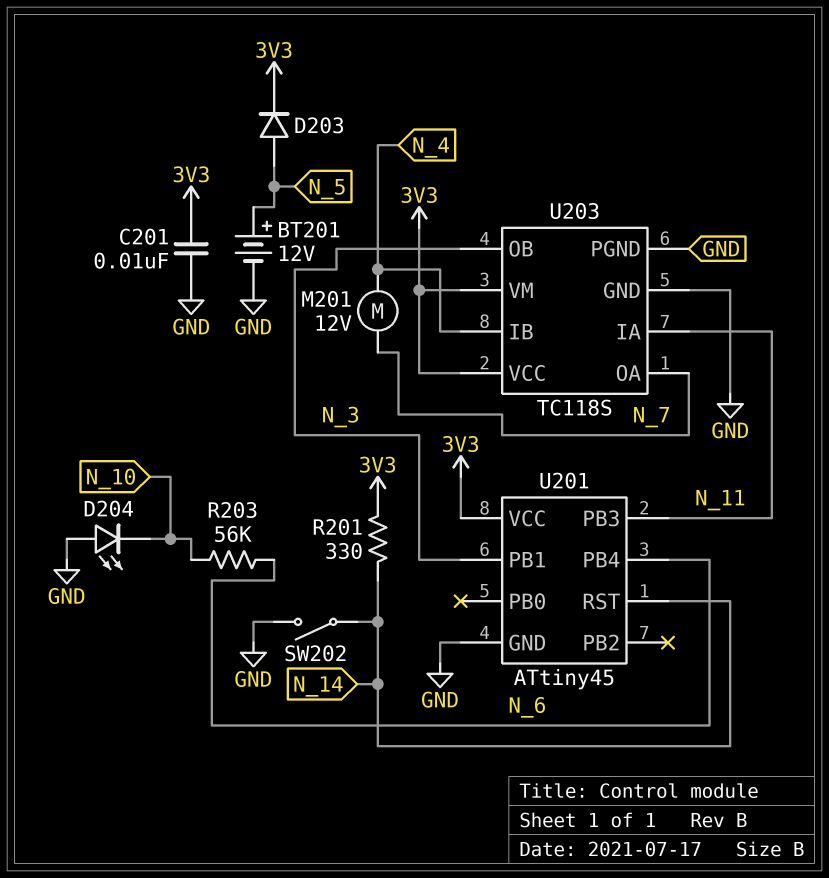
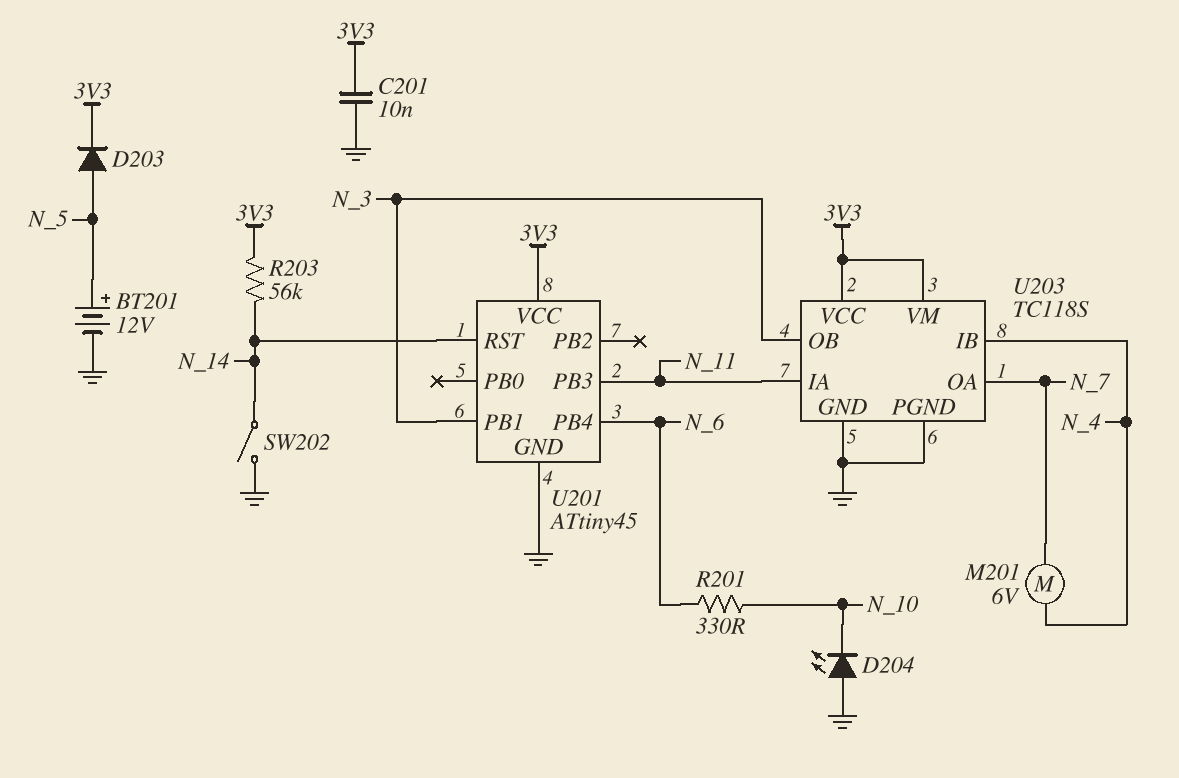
M201: motor 12V (N_4, N_7) -> motor 6V (N_4, N_7)
R201: 330 (3V3, N_14) -> 330 (N_6, N_10)
R203: 56k (N_6, N_10) -> 56k (3V3, N_14)

